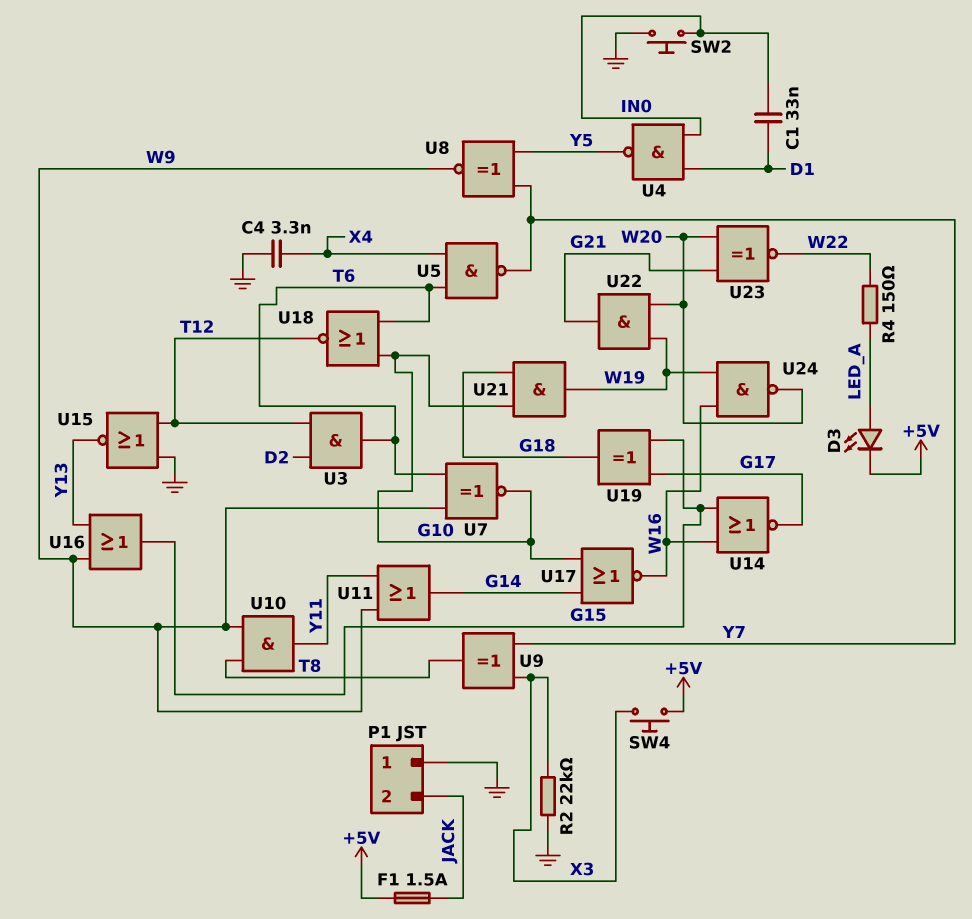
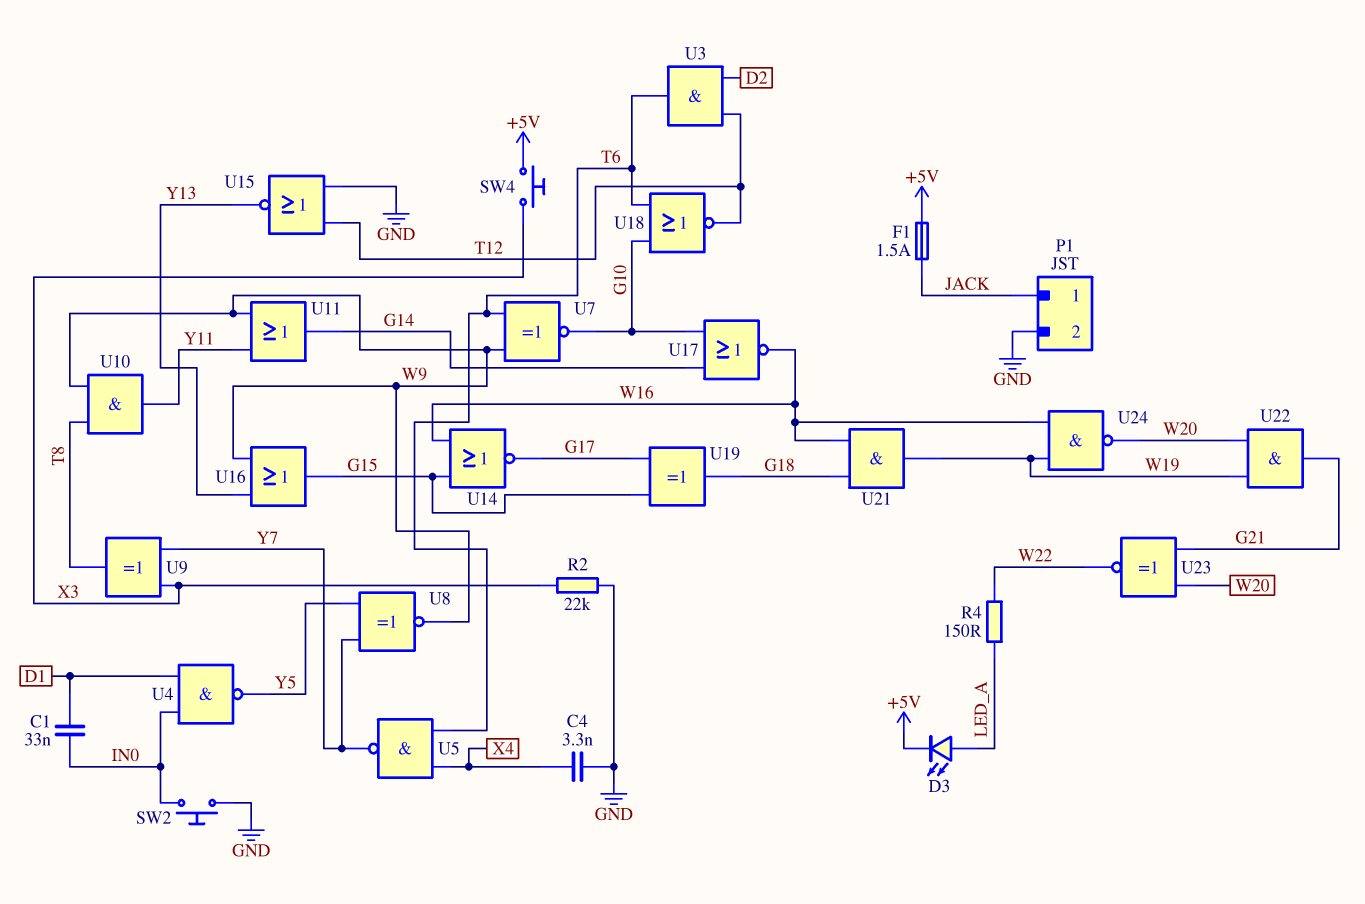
P1 pin 1: GND -> JACK
P1 pin 2: JACK -> GND
U21: AND (in G10, in G18, out W19) -> AND (in G18, in W16, out W19)

